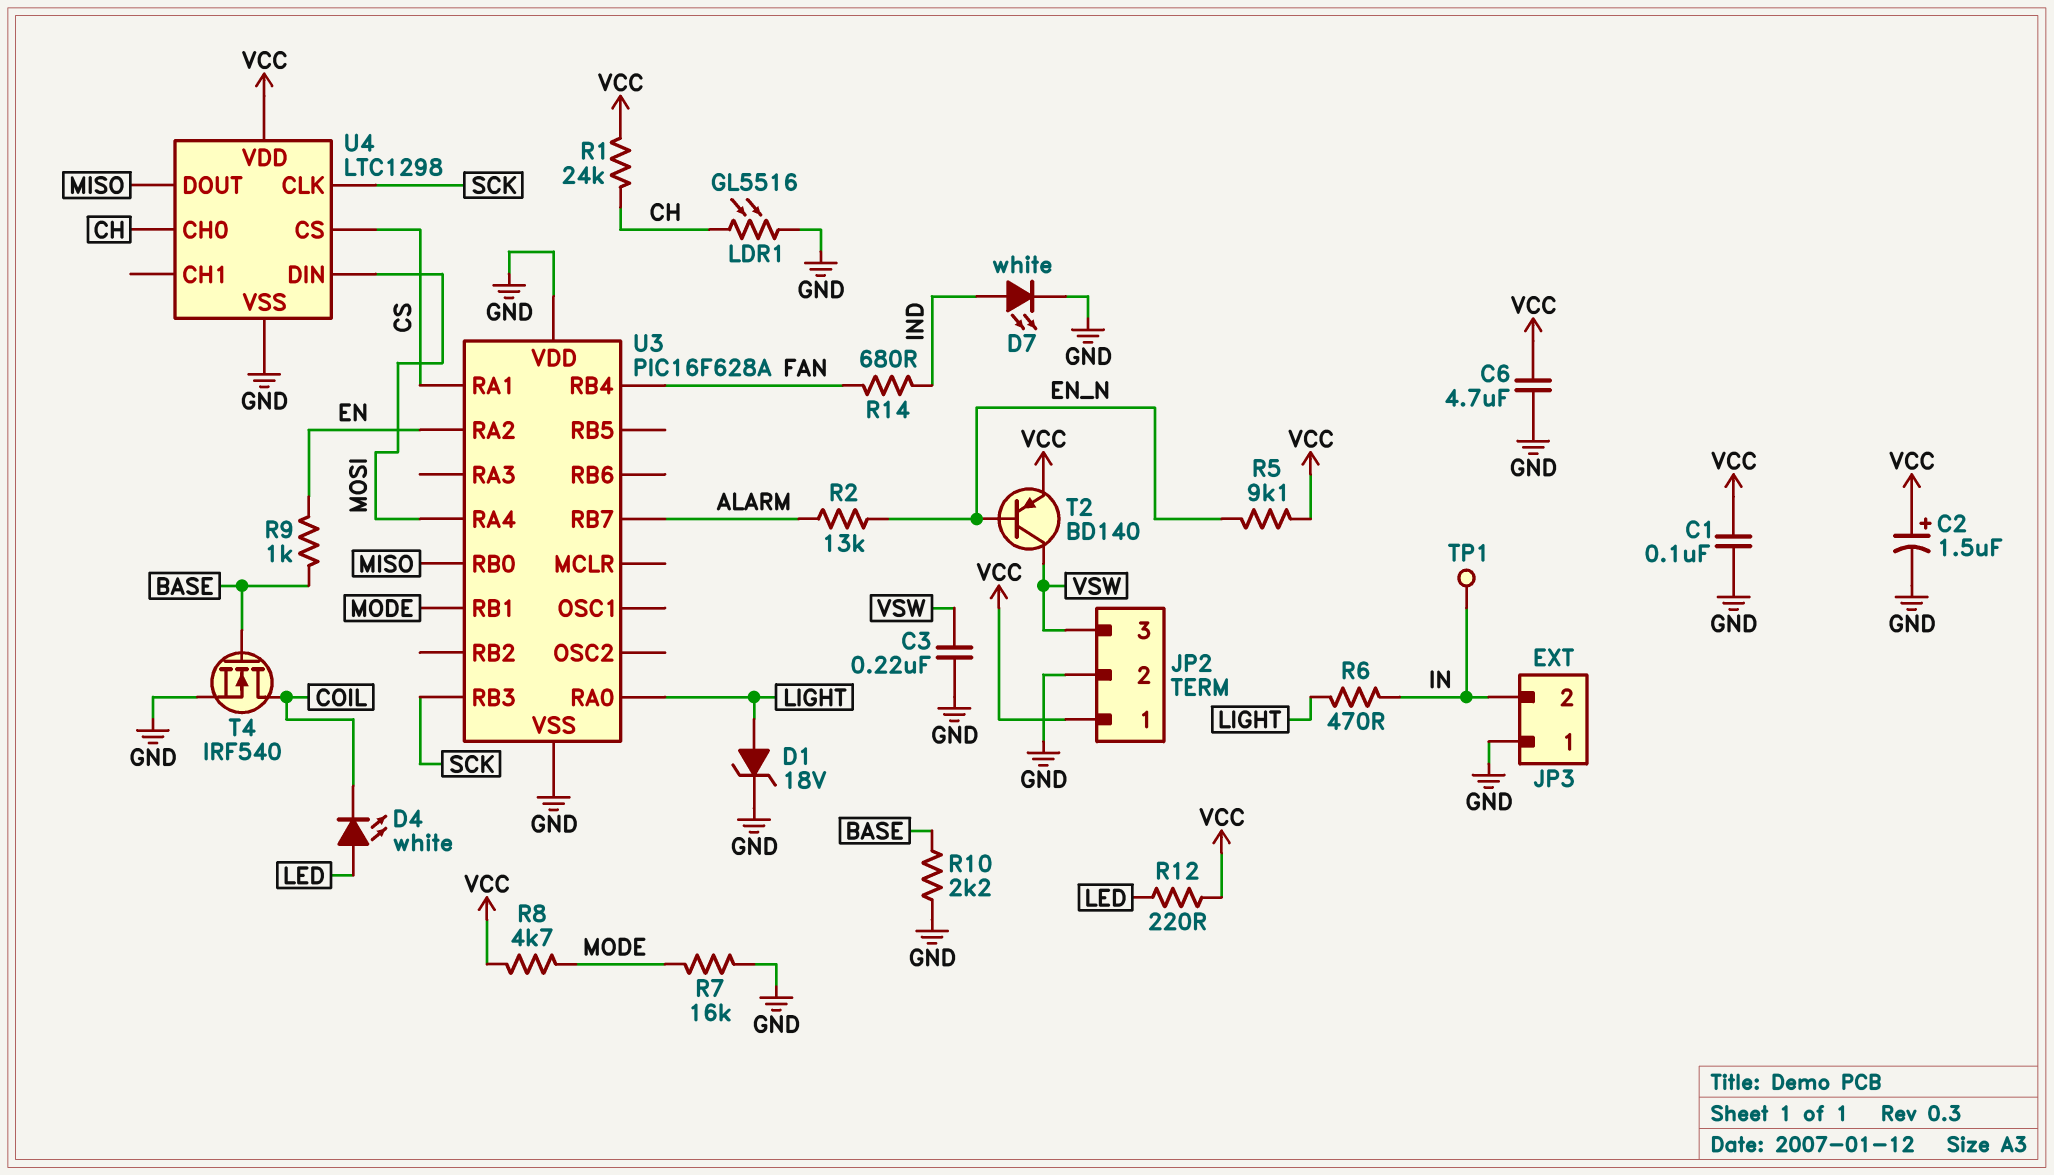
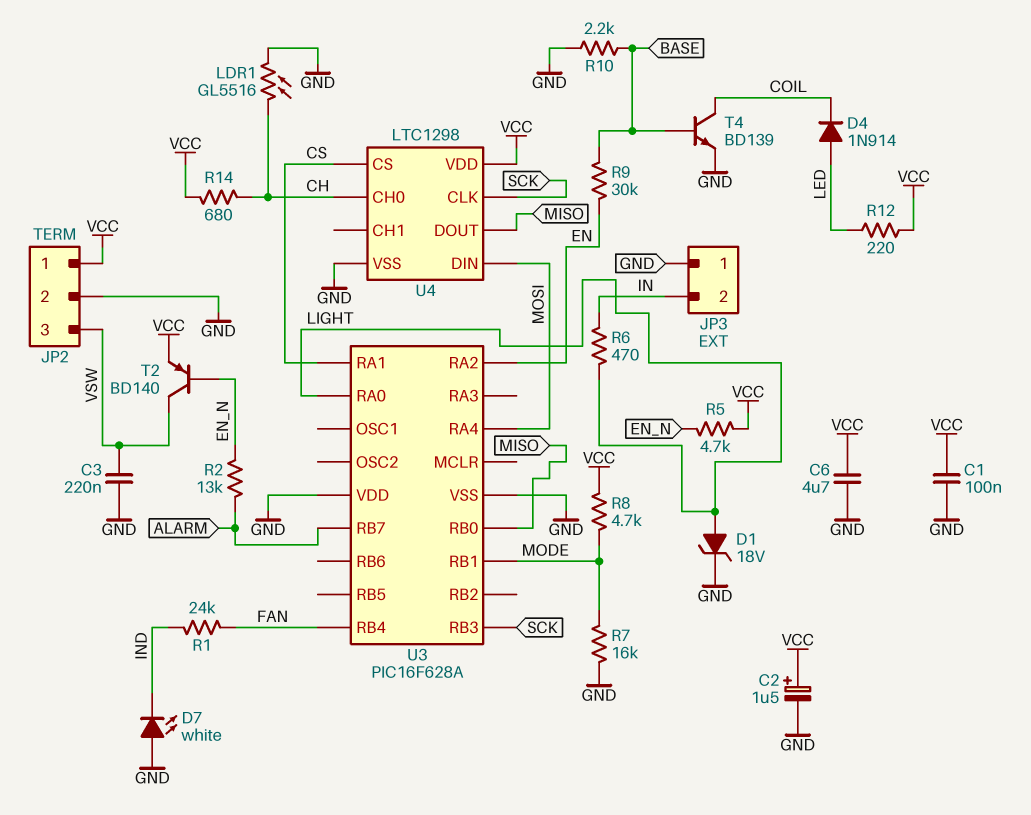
D4: LED white (A LED, K COIL) -> diode 1N914 (A LED, K COIL)
D7: LED white (A IND, K GND) -> LED white (A GND, K IND)
R1: 24k (CH, VCC) -> 24k (FAN, IND)
R5: 9.1k (EN_N, VCC) -> 4.7k (EN_N, VCC)
R9: 1k (BASE, EN) -> 30k (BASE, EN)
R14: 680 (FAN, IND) -> 680 (CH, VCC)
T4: NMOS IRF540 (G BASE, D COIL, S GND) -> NPN BD139 (B BASE, C COIL, E GND)
TP1: test point (IN) -> none

